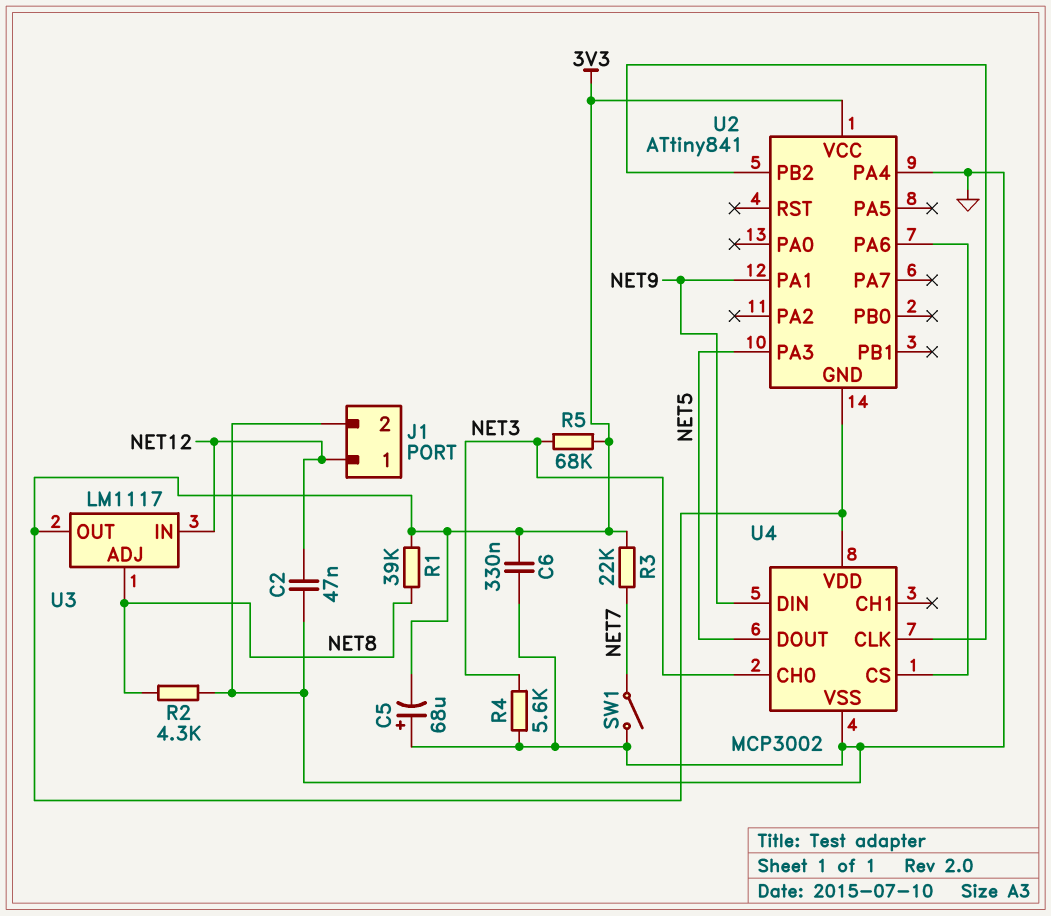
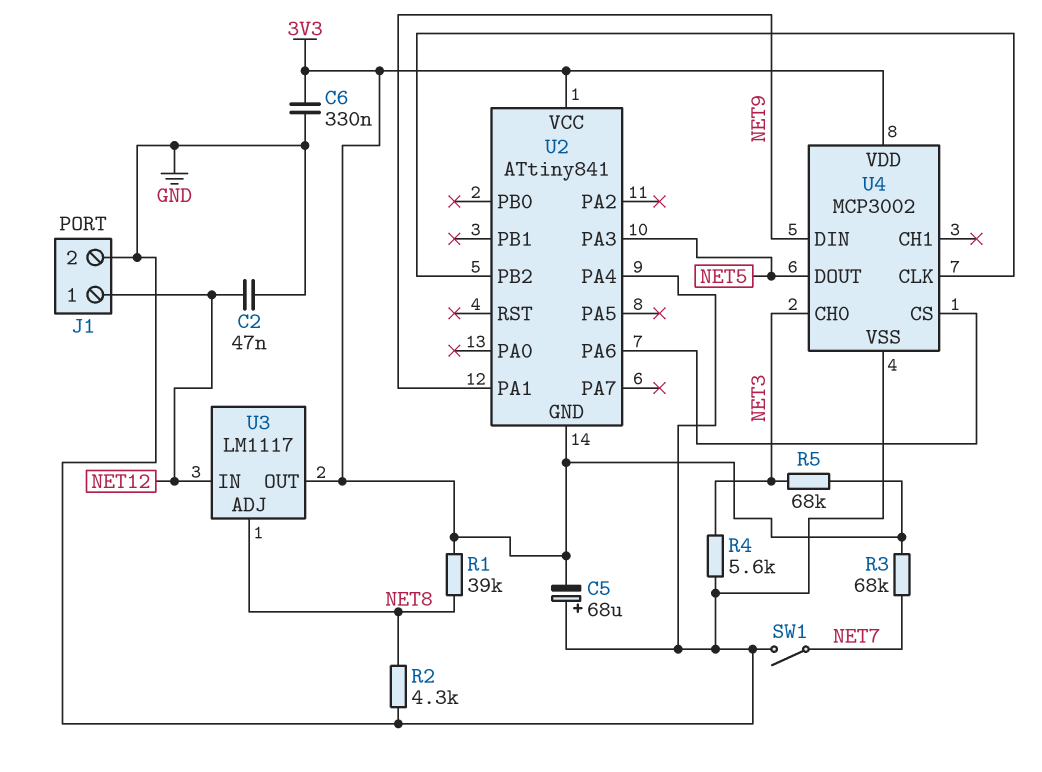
R3: 22k (3V3, NET7) -> 68k (3V3, NET7)

